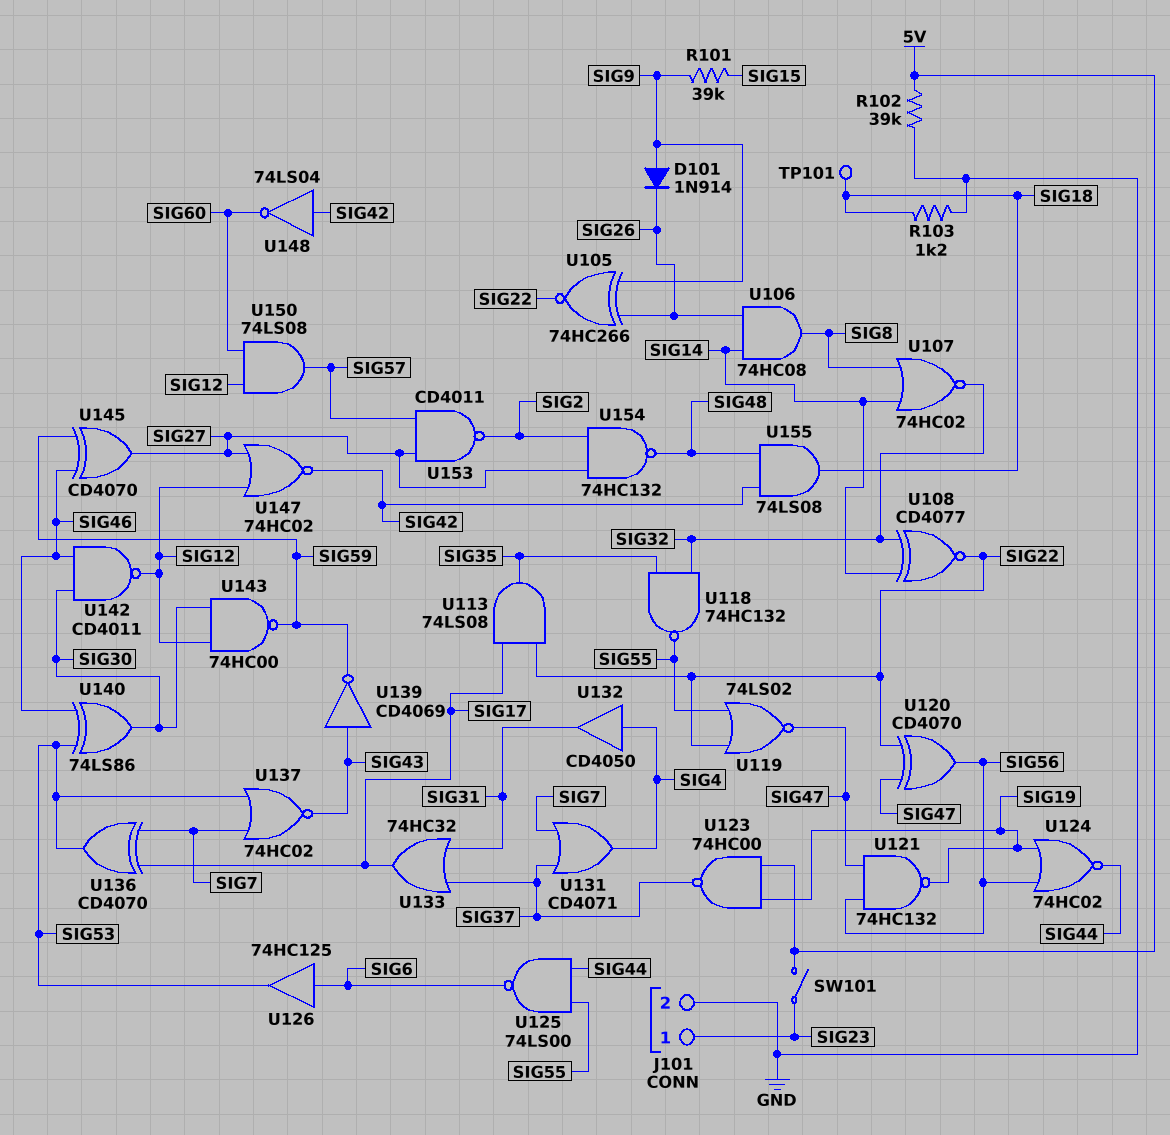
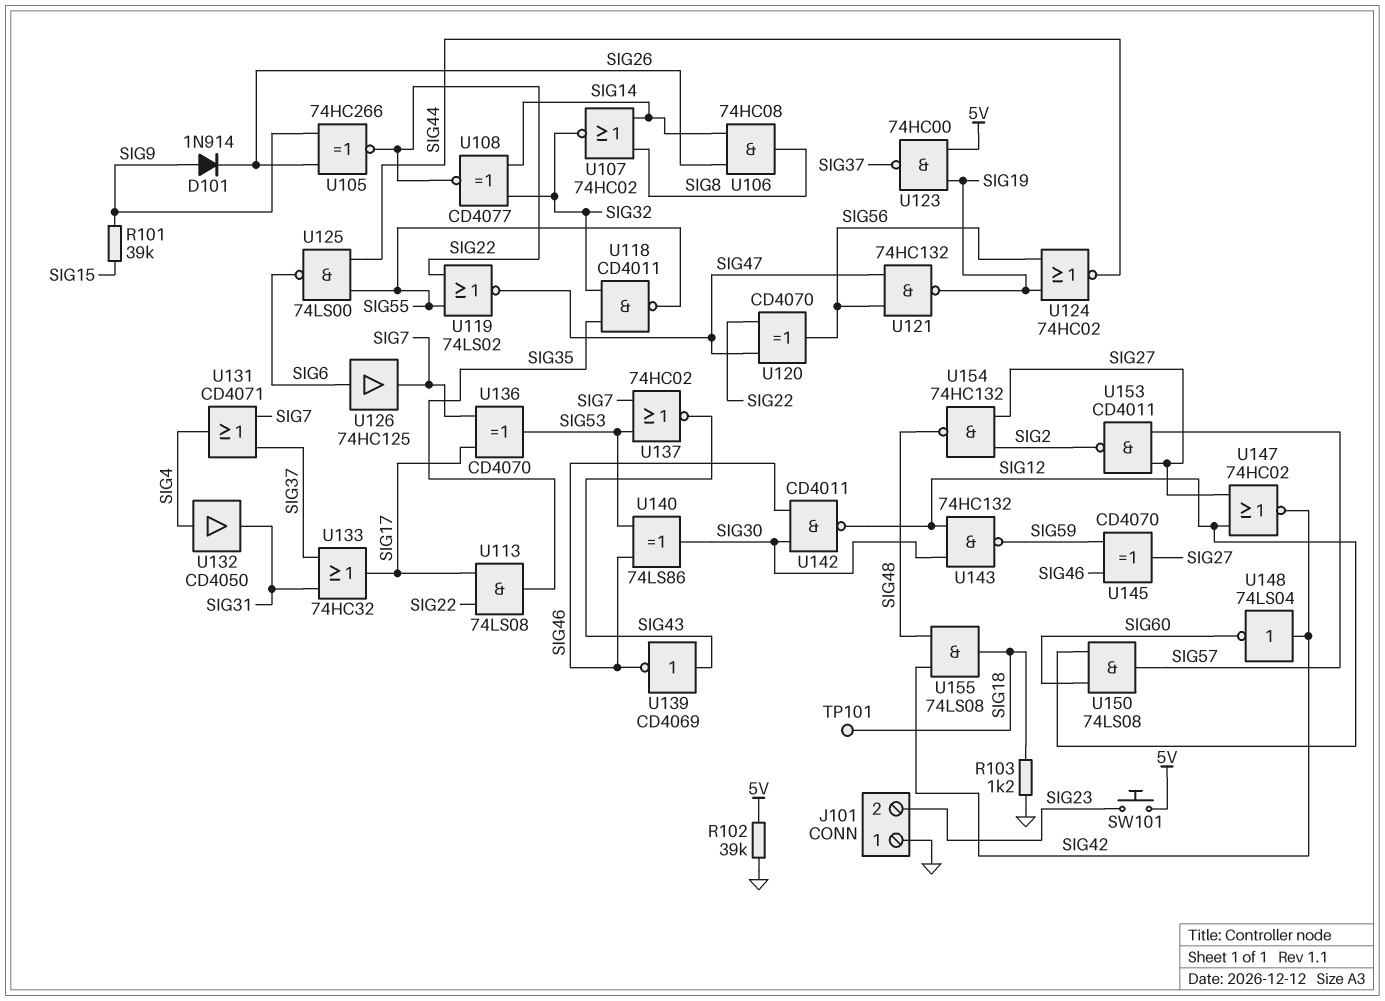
J101 pin 1: SIG23 -> GND
J101 pin 2: GND -> SIG23
SW101: switch (5V, SIG23) -> button (5V, SIG23)
U118: NAND 74HC132 (in SIG32, in SIG35, out SIG55) -> NAND CD4011 (in SIG32, in SIG35, out SIG55)
U126: buffer 74HC125 (in SIG6, out SIG53) -> buffer 74HC125 (in SIG6, out SIG7)
U139: NOT CD4069 (in SIG43, out SIG59) -> NOT CD4069 (in SIG43, out SIG46)
U143: NAND 74HC00 (in SIG12, in SIG30, out SIG59) -> NAND 74HC132 (in SIG12, in SIG30, out SIG59)

